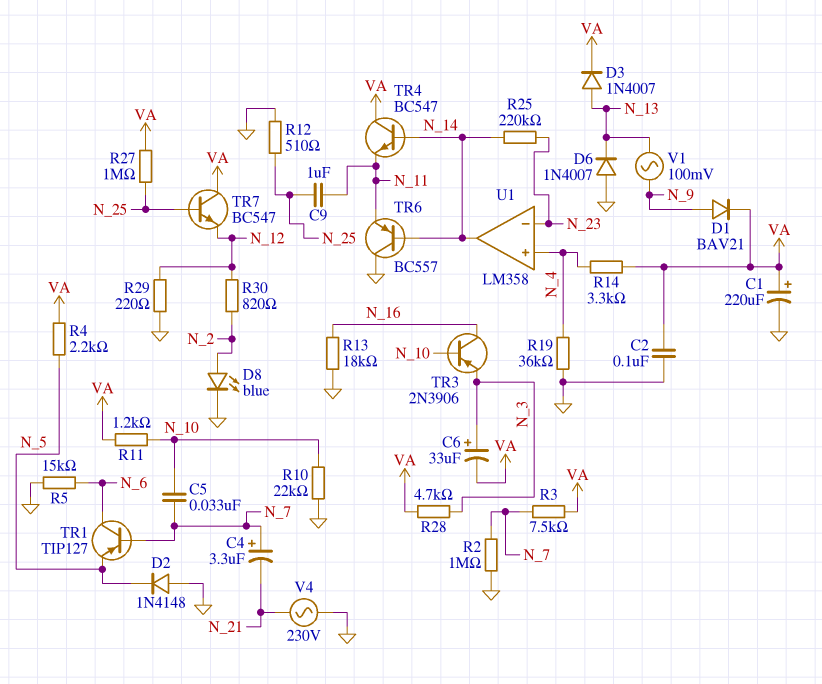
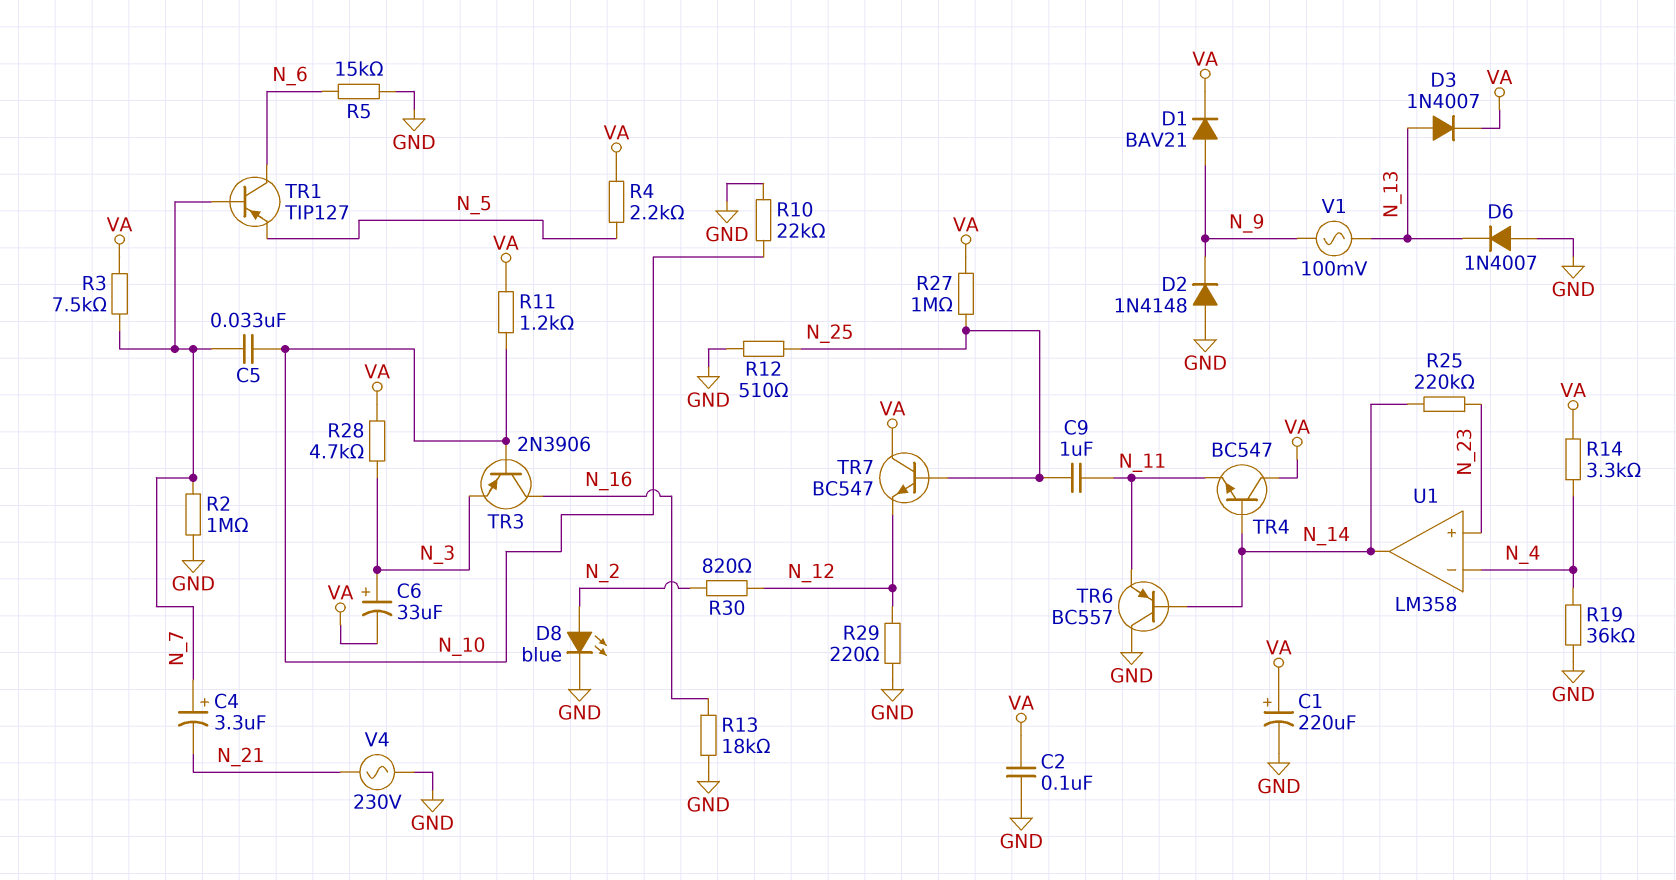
D2: diode 1N4148 (A GND, K N_5) -> diode 1N4148 (A GND, K N_9)
U1 pin in+: N_4 -> N_23
U1 pin in-: N_23 -> N_4

